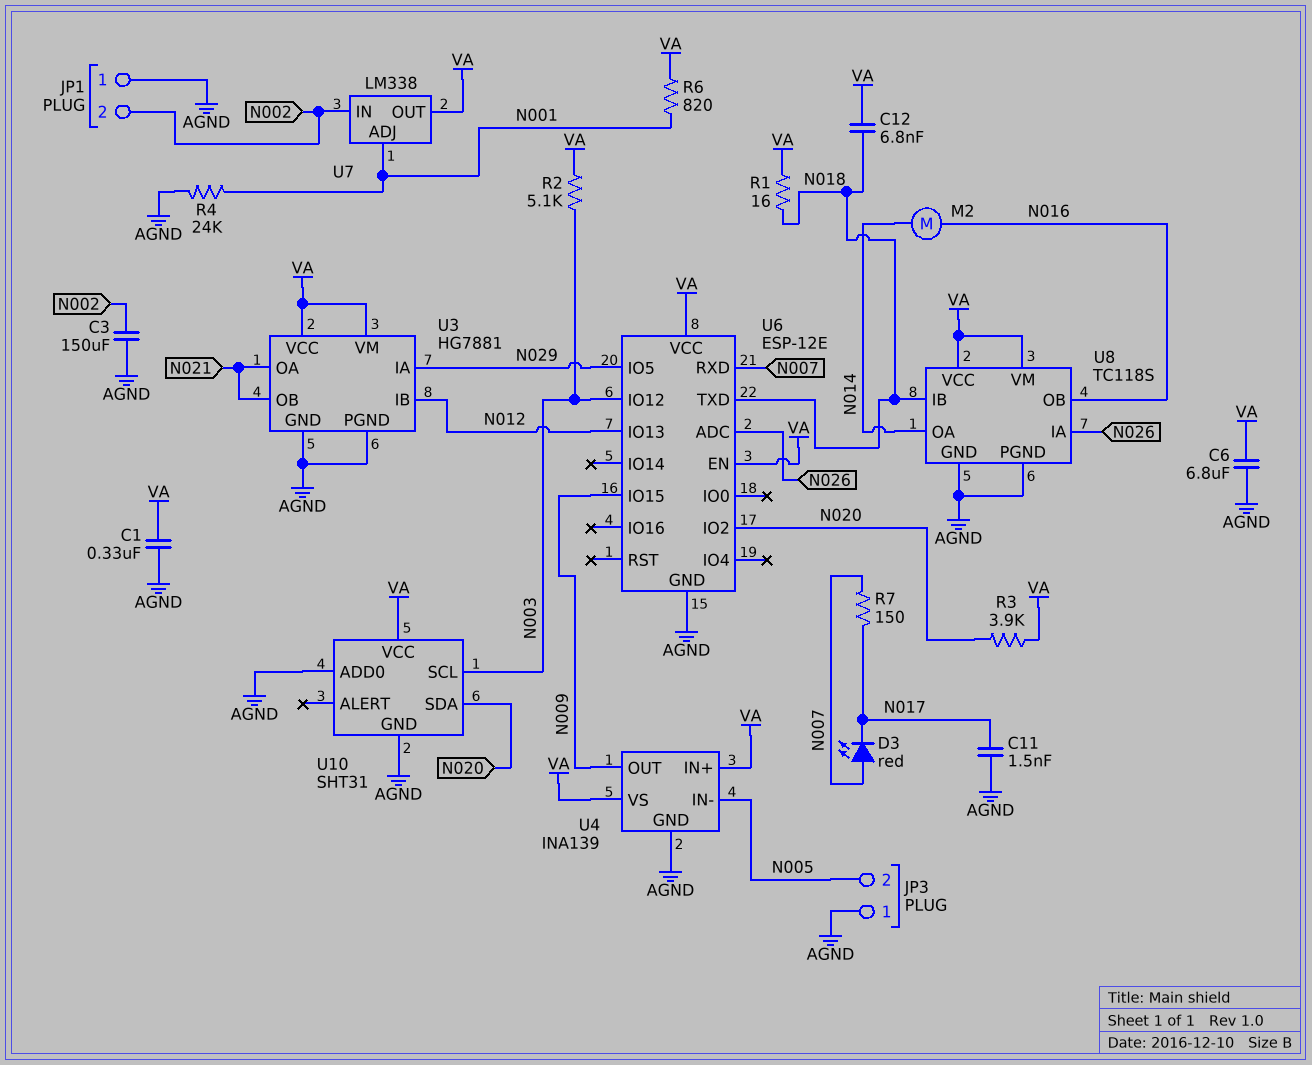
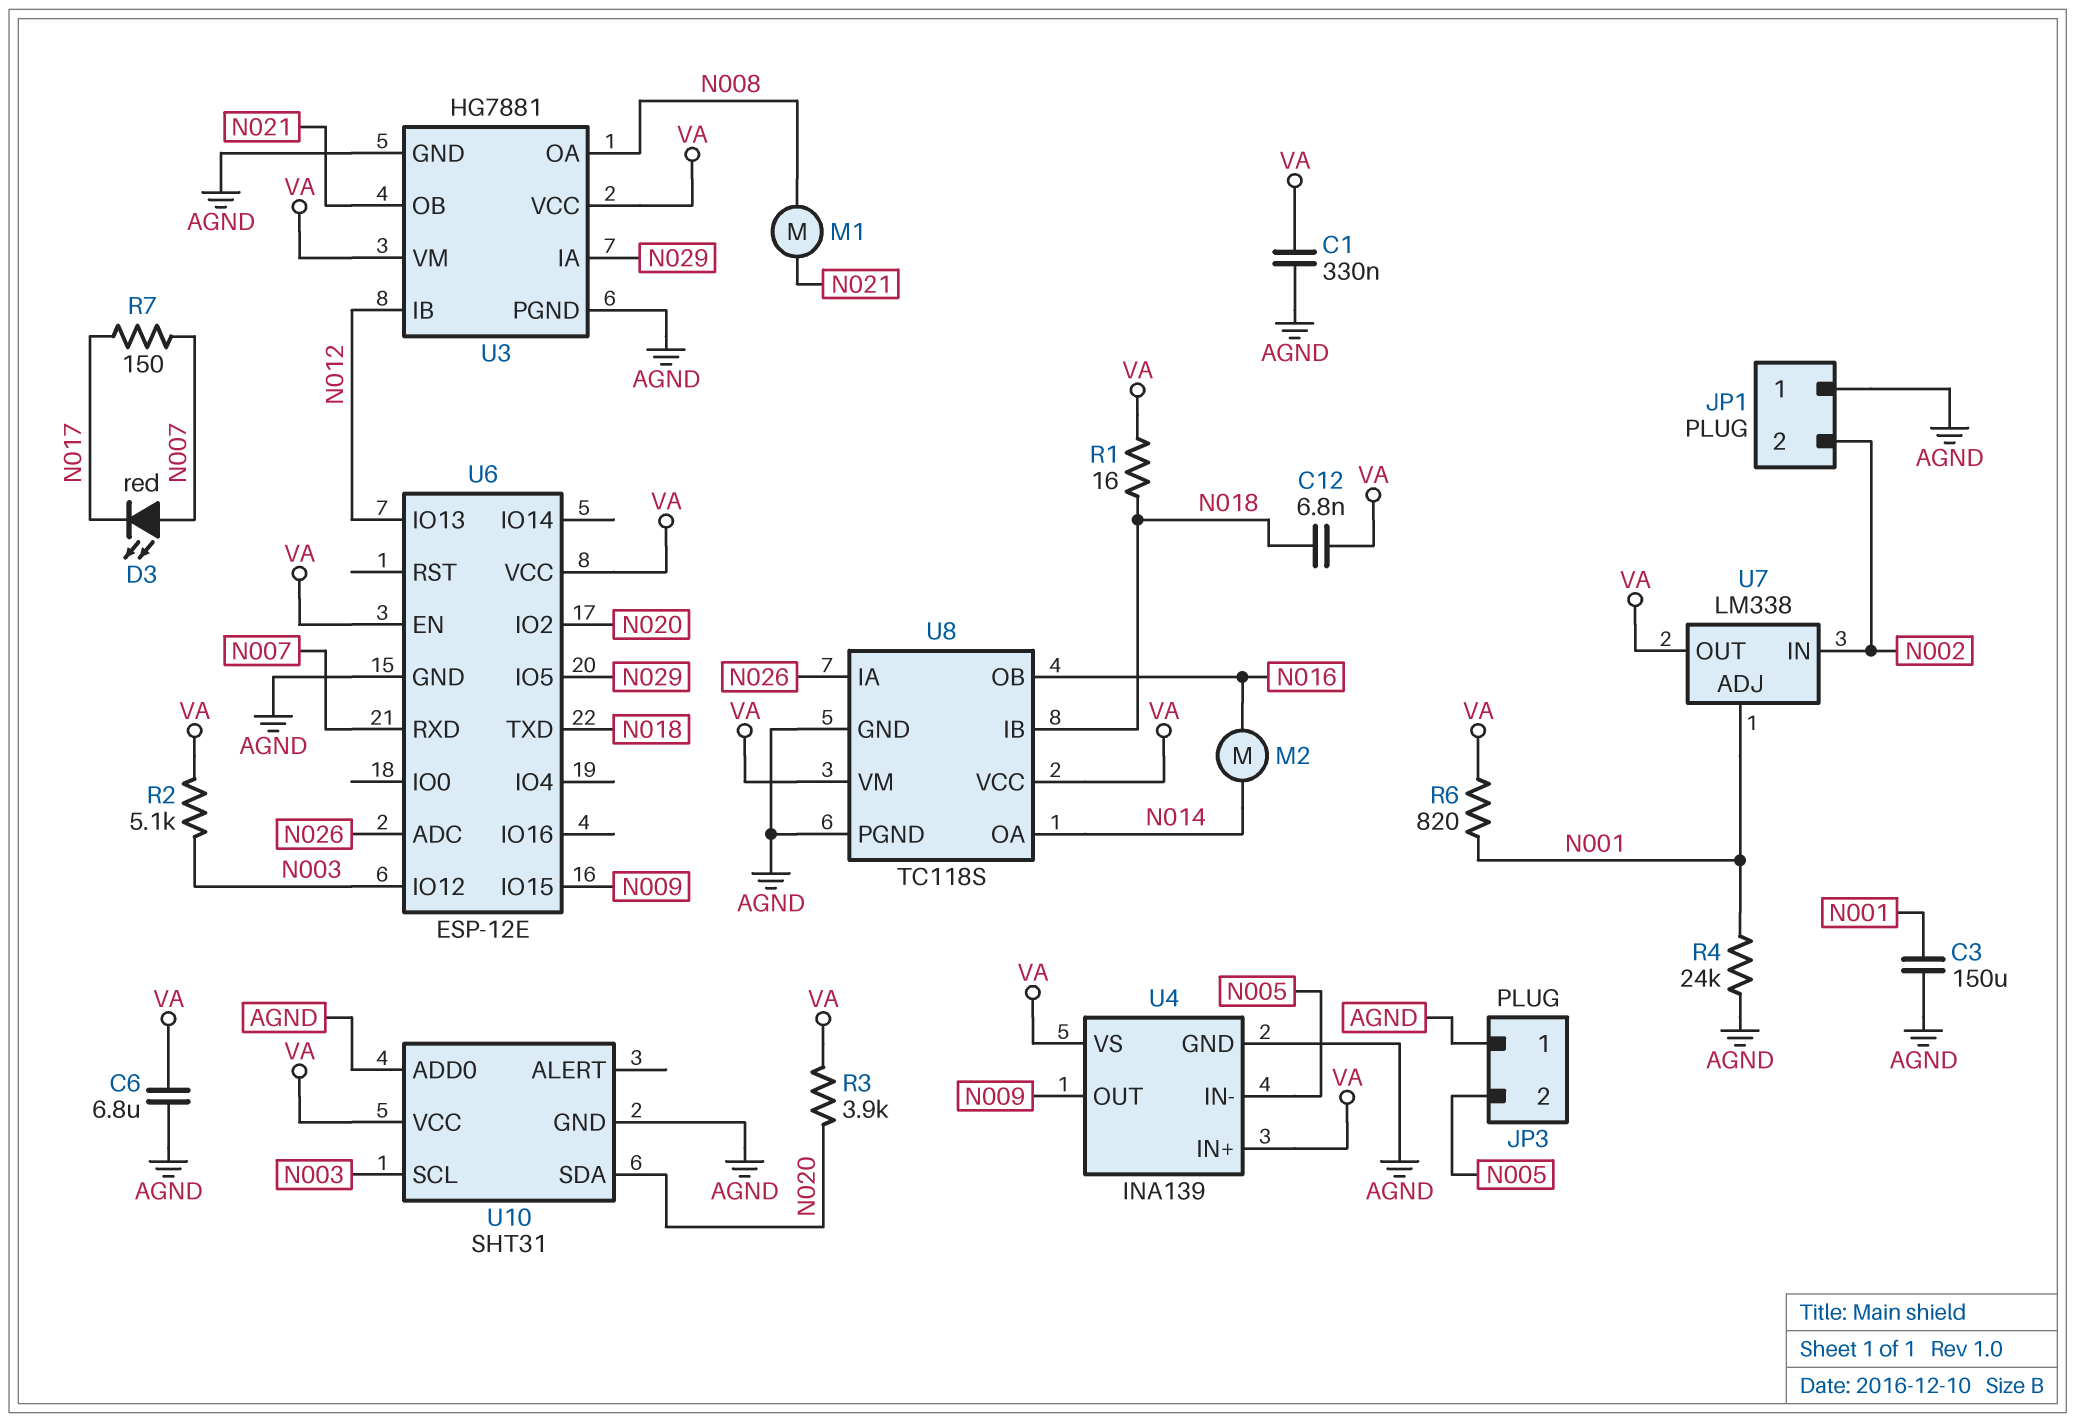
C3: 150uF (AGND, N002) -> 150uF (AGND, N001)
C11: 1.5nF (AGND, N017) -> none
M1: none -> motor (N008, N021)
U3 pin OA: N021 -> N008

